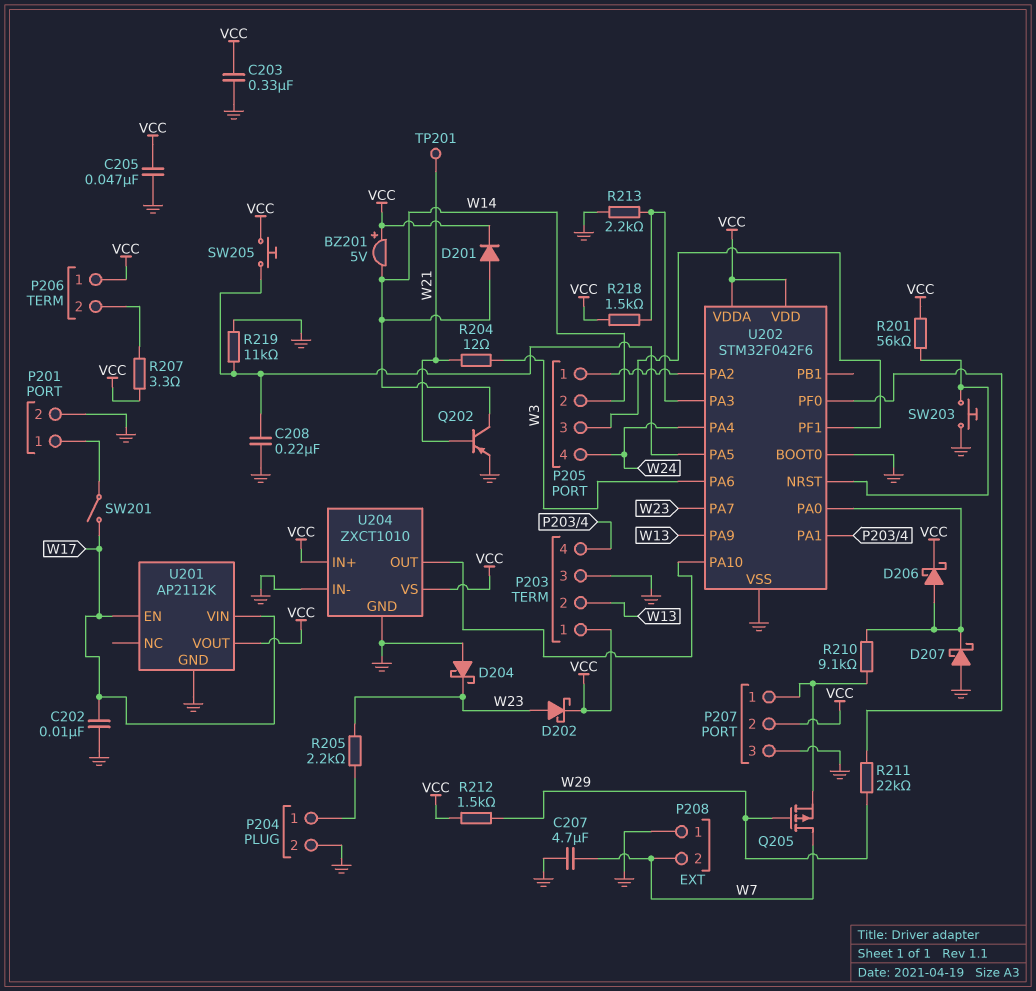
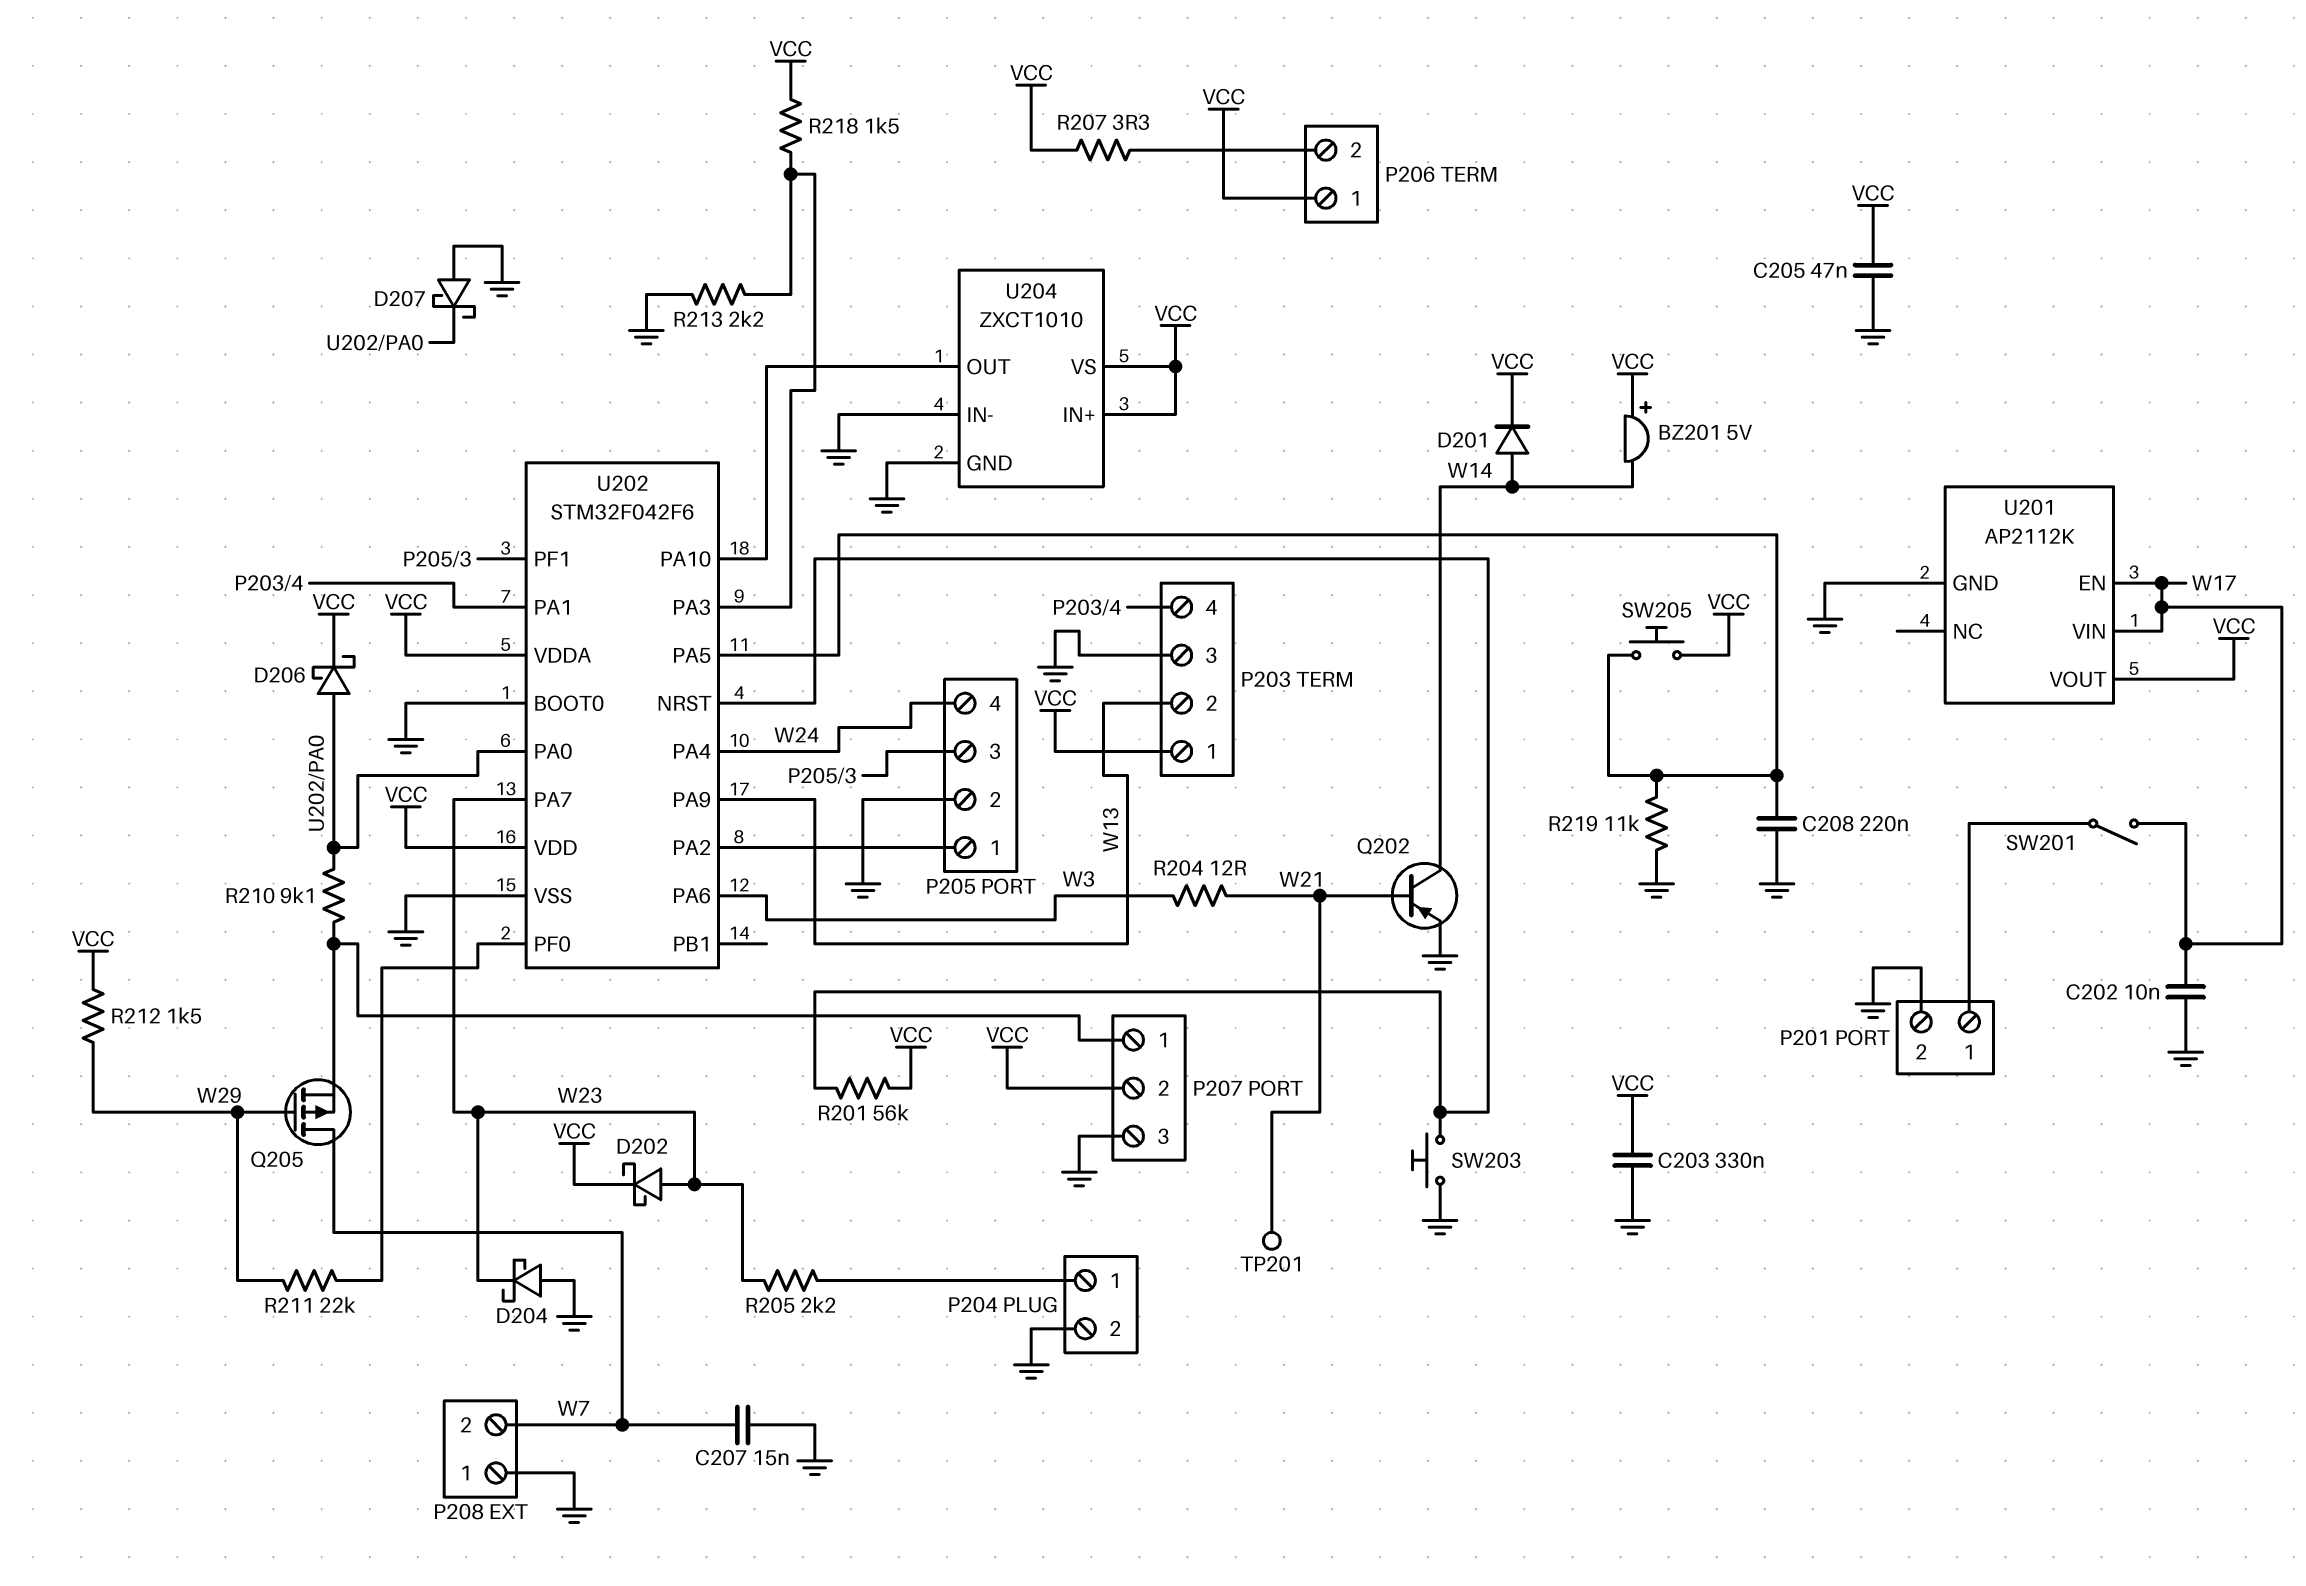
C207: 4.7uF (GND, W7) -> 15nF (GND, W7)
P205 pin 2: W14 -> GND

